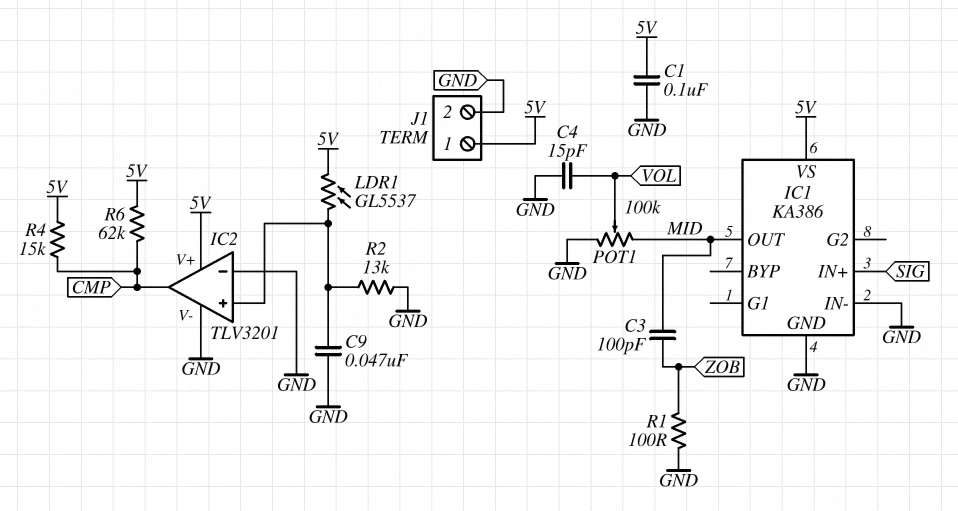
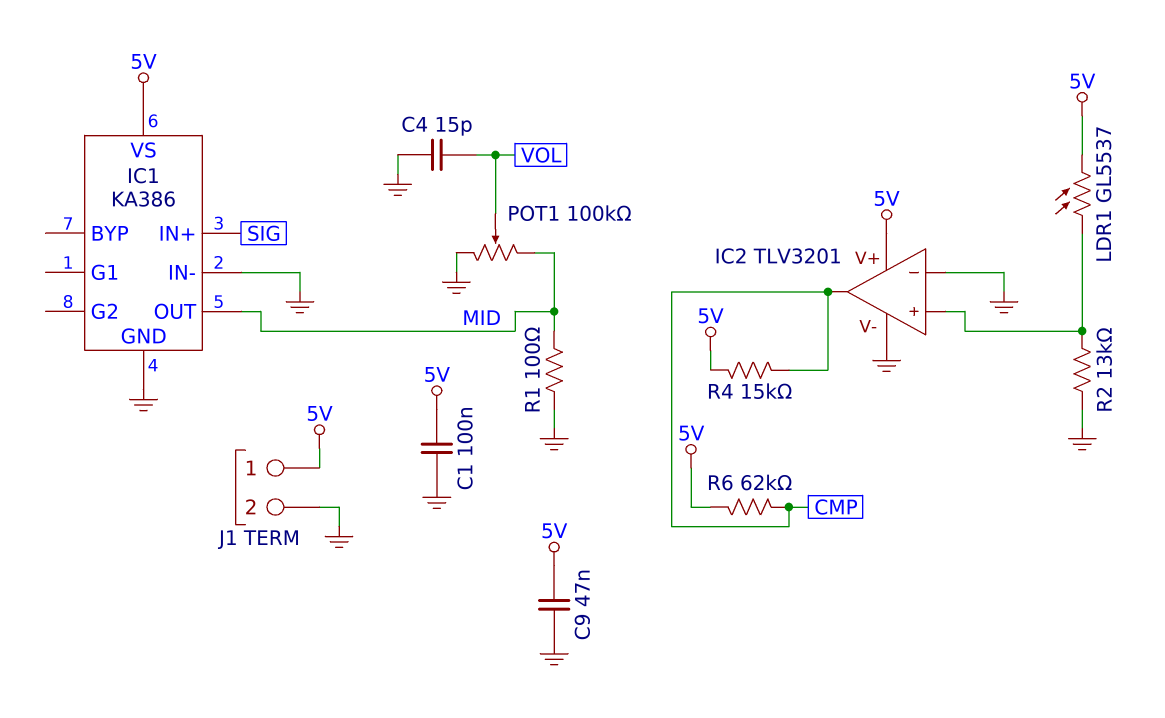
C3: 100pF (MID, ZOB) -> none
C9: 47nF (GND, IC2/in+) -> 47nF (5V, GND)
R1: 100 (GND, ZOB) -> 100 (GND, MID)

